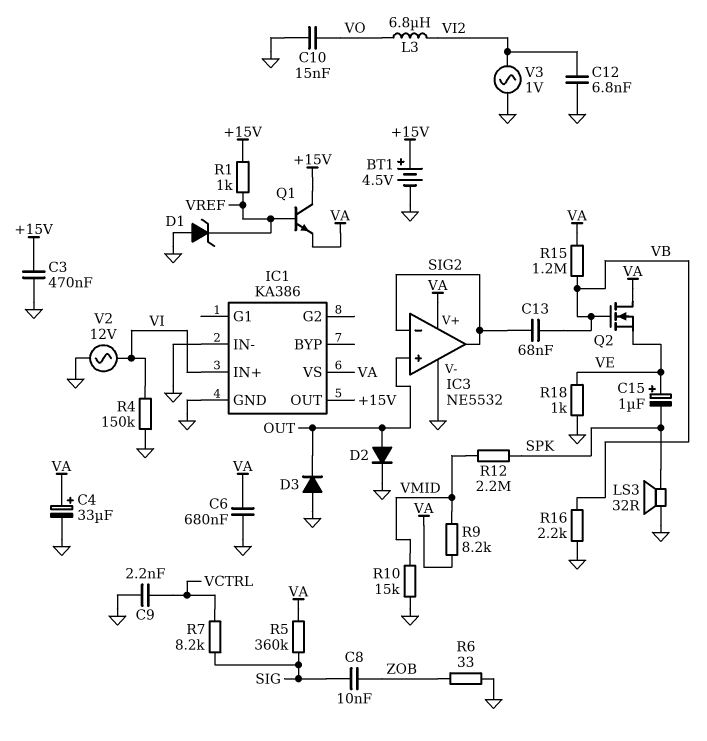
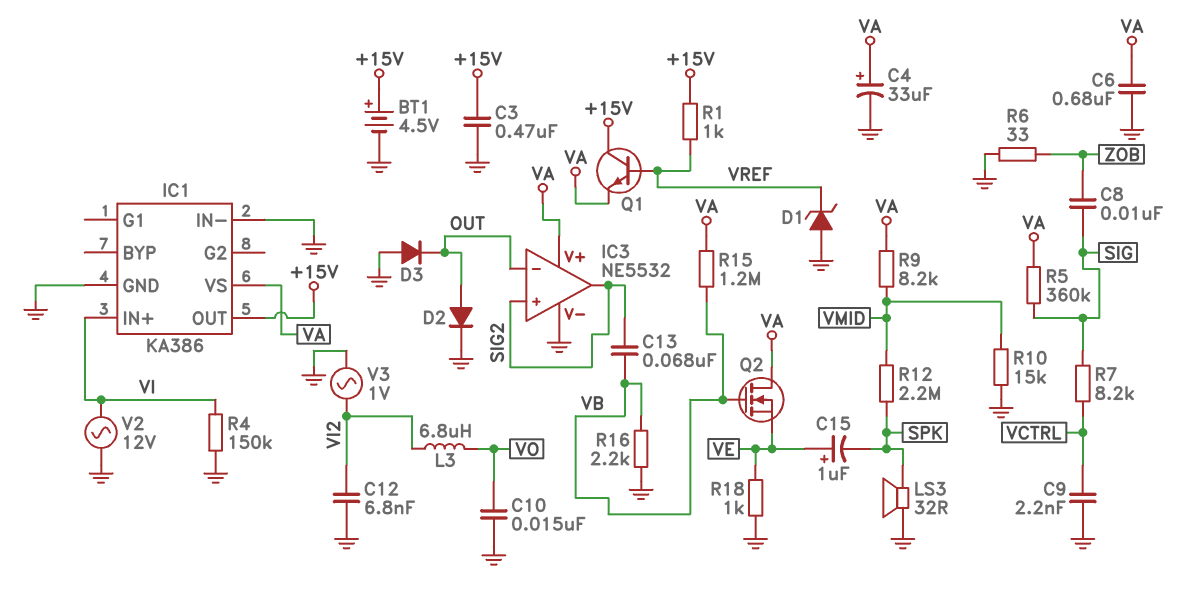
IC3 pin in+: OUT -> SIG2
IC3 pin in-: SIG2 -> OUT

